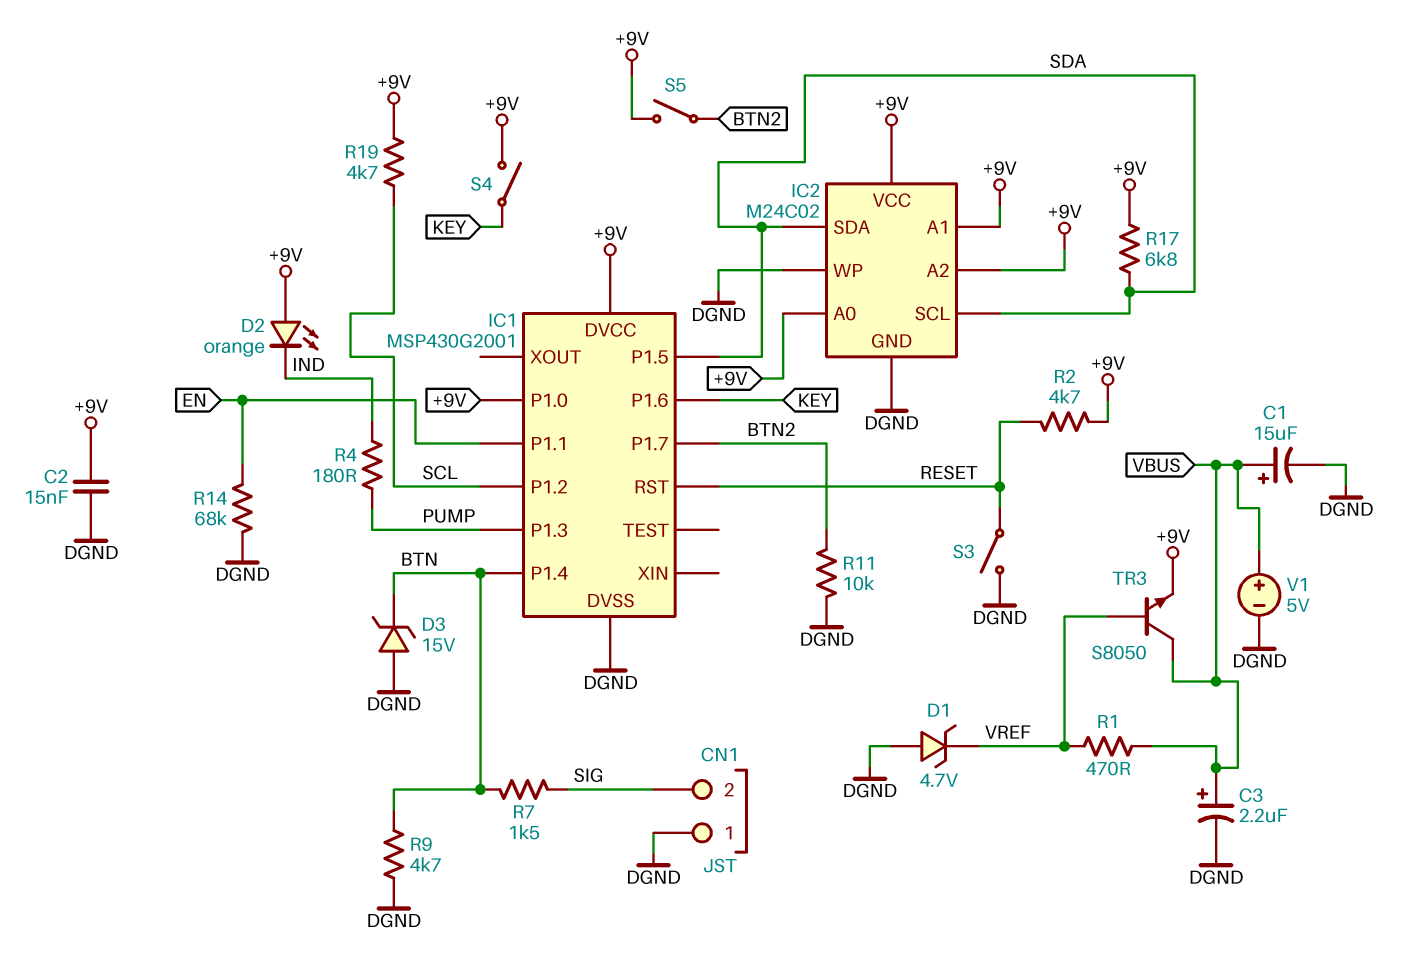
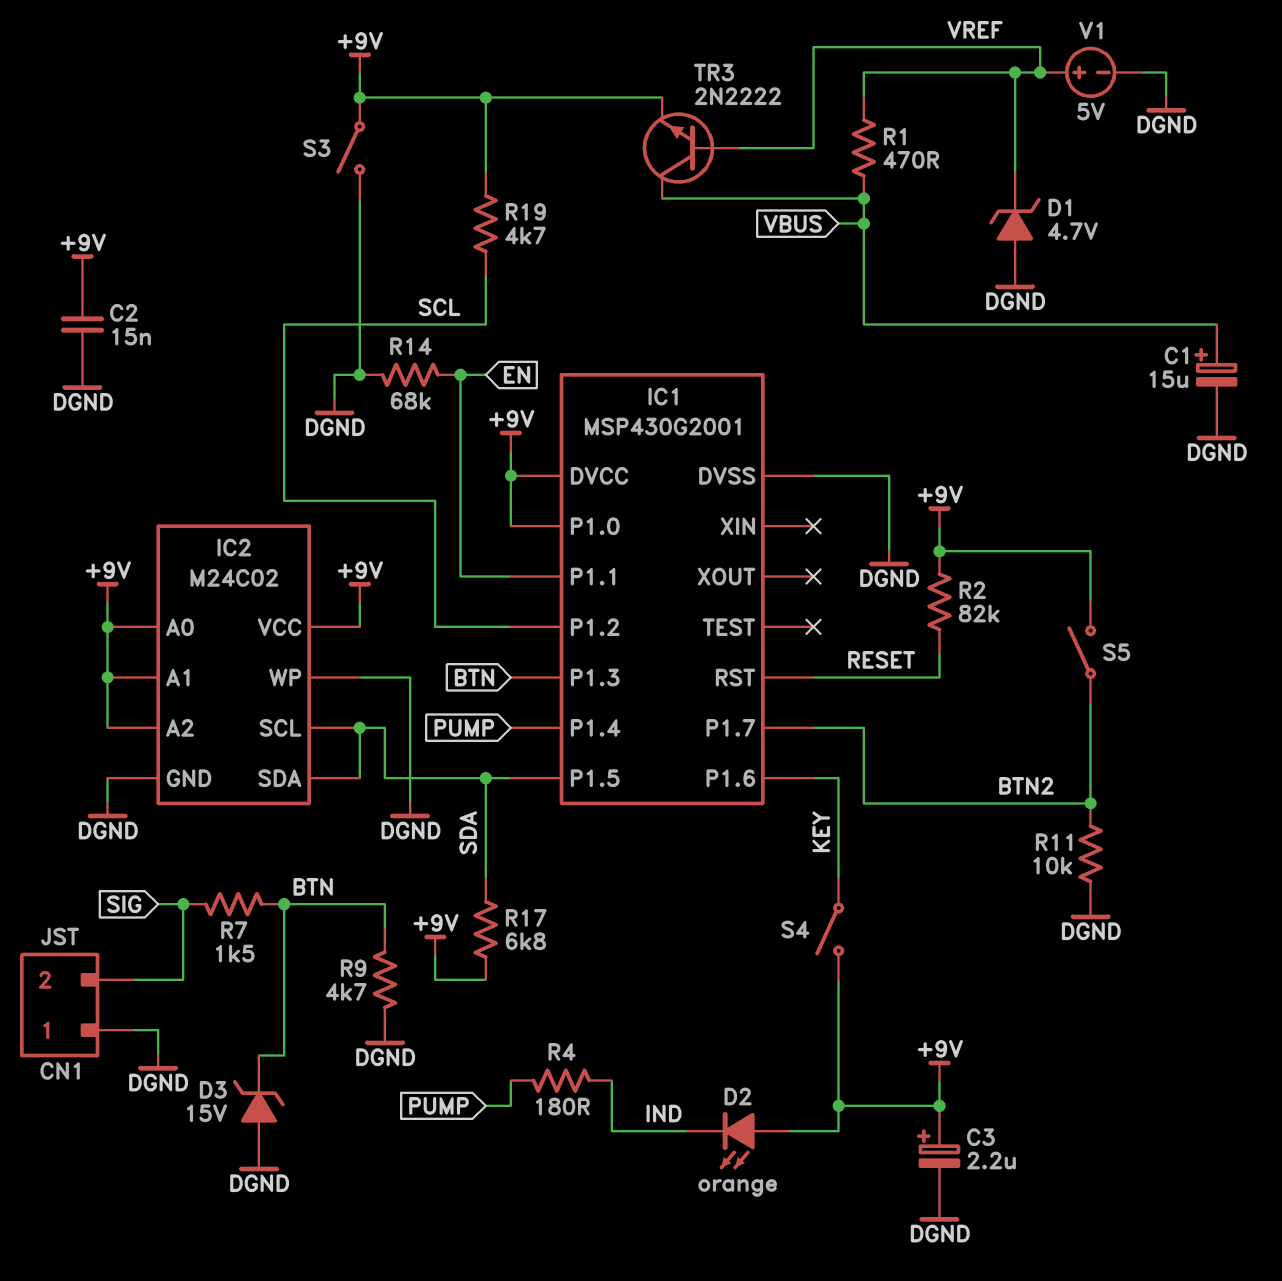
C3: 2.2uF (plus VBUS, minus DGND) -> 2.2uF (plus +9V, minus DGND)
IC1 pin P1.3: PUMP -> BTN
IC1 pin P1.4: BTN -> PUMP
R2: 4.7k (+9V, RESET) -> 82k (+9V, RESET)
S3: switch (DGND, RESET) -> switch (+9V, DGND)
TR3: NPN S8050 (B VREF, C VBUS, E +9V) -> NPN 2N2222 (B VREF, C VBUS, E +9V)
V1: 5V (plus VBUS, minus DGND) -> 5V (plus VREF, minus DGND)

